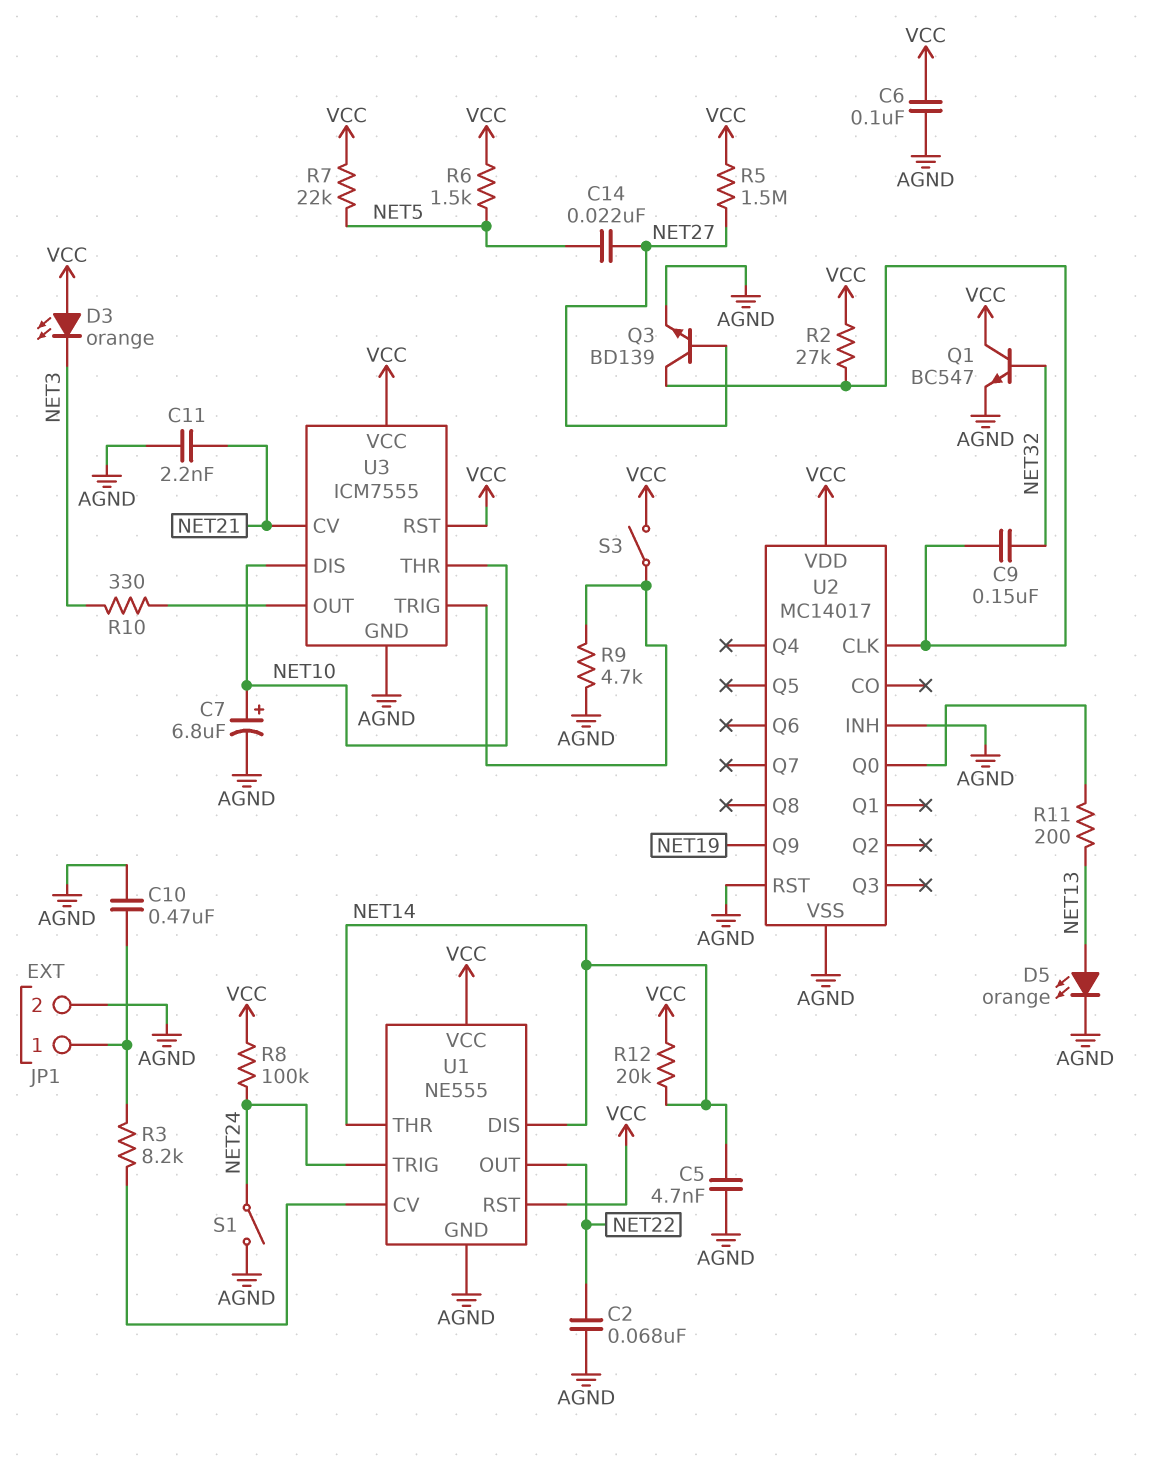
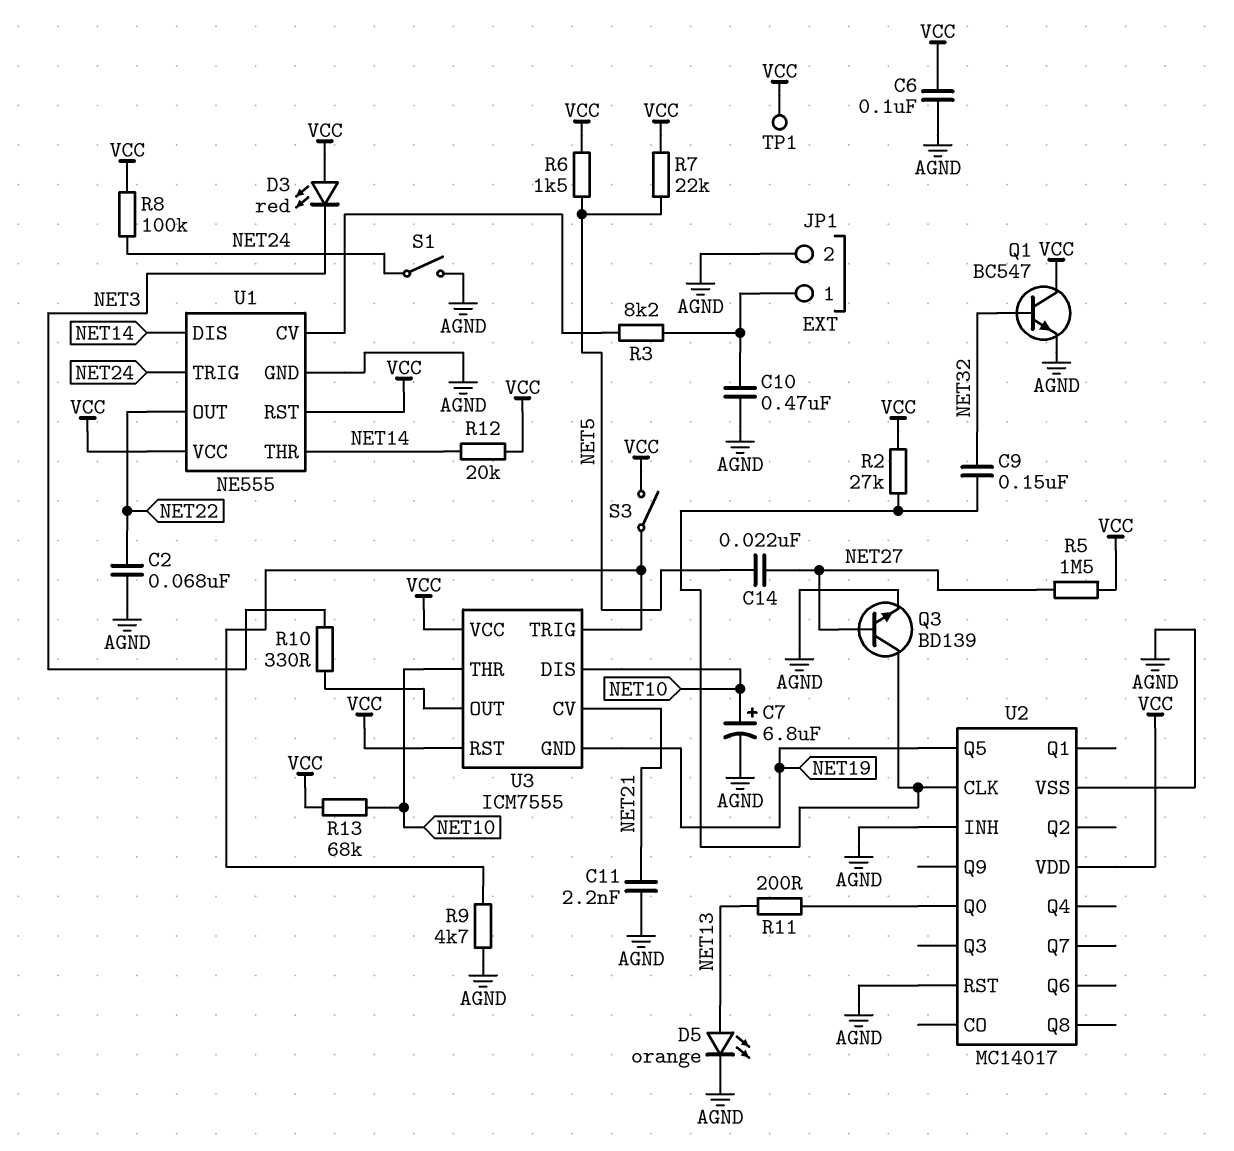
C5: 4.7nF (AGND, NET14) -> none
D3: LED orange (A VCC, K NET3) -> LED red (A VCC, K NET3)
R13: none -> 68k (NET10, VCC)
TP1: none -> test point (VCC)
U2 pin Q5: none -> NET19
U2 pin Q9: NET19 -> none
U3 pin GND: AGND -> NET19

